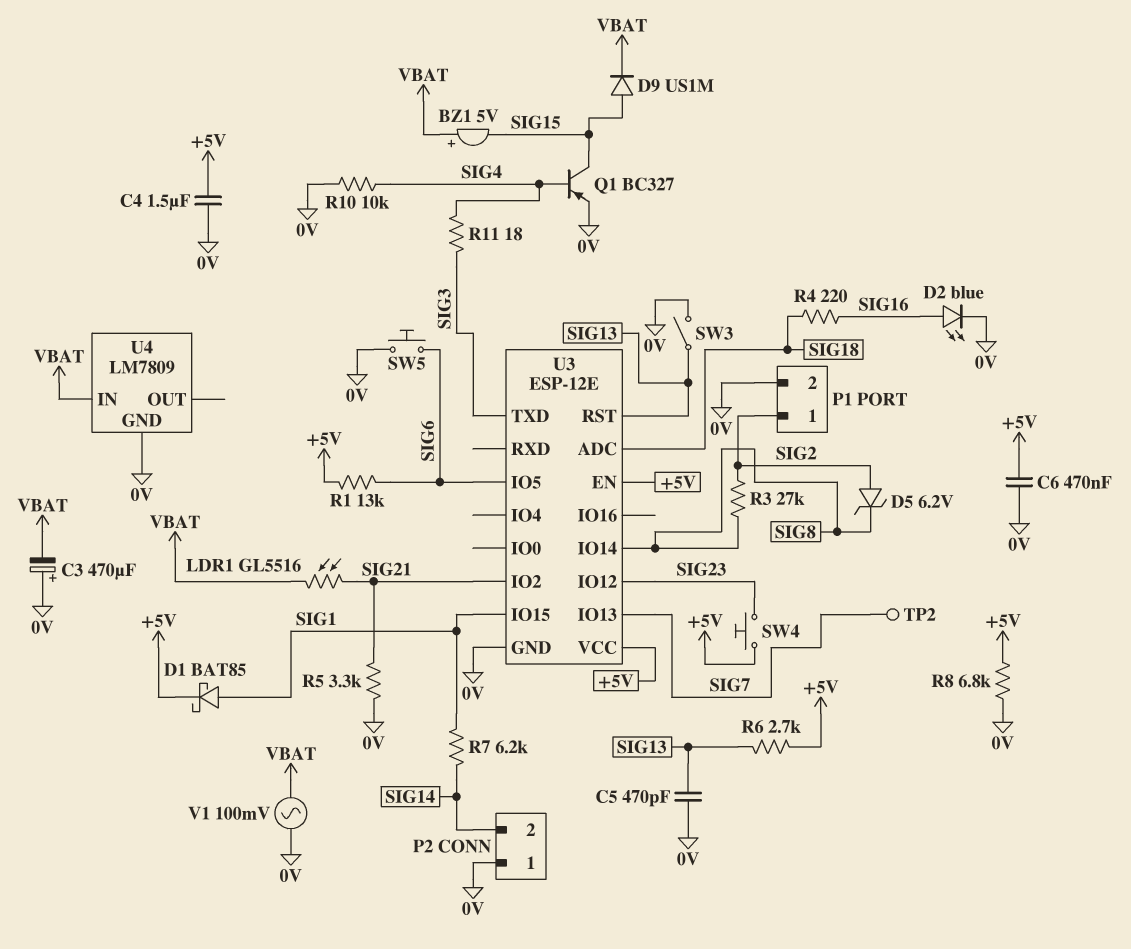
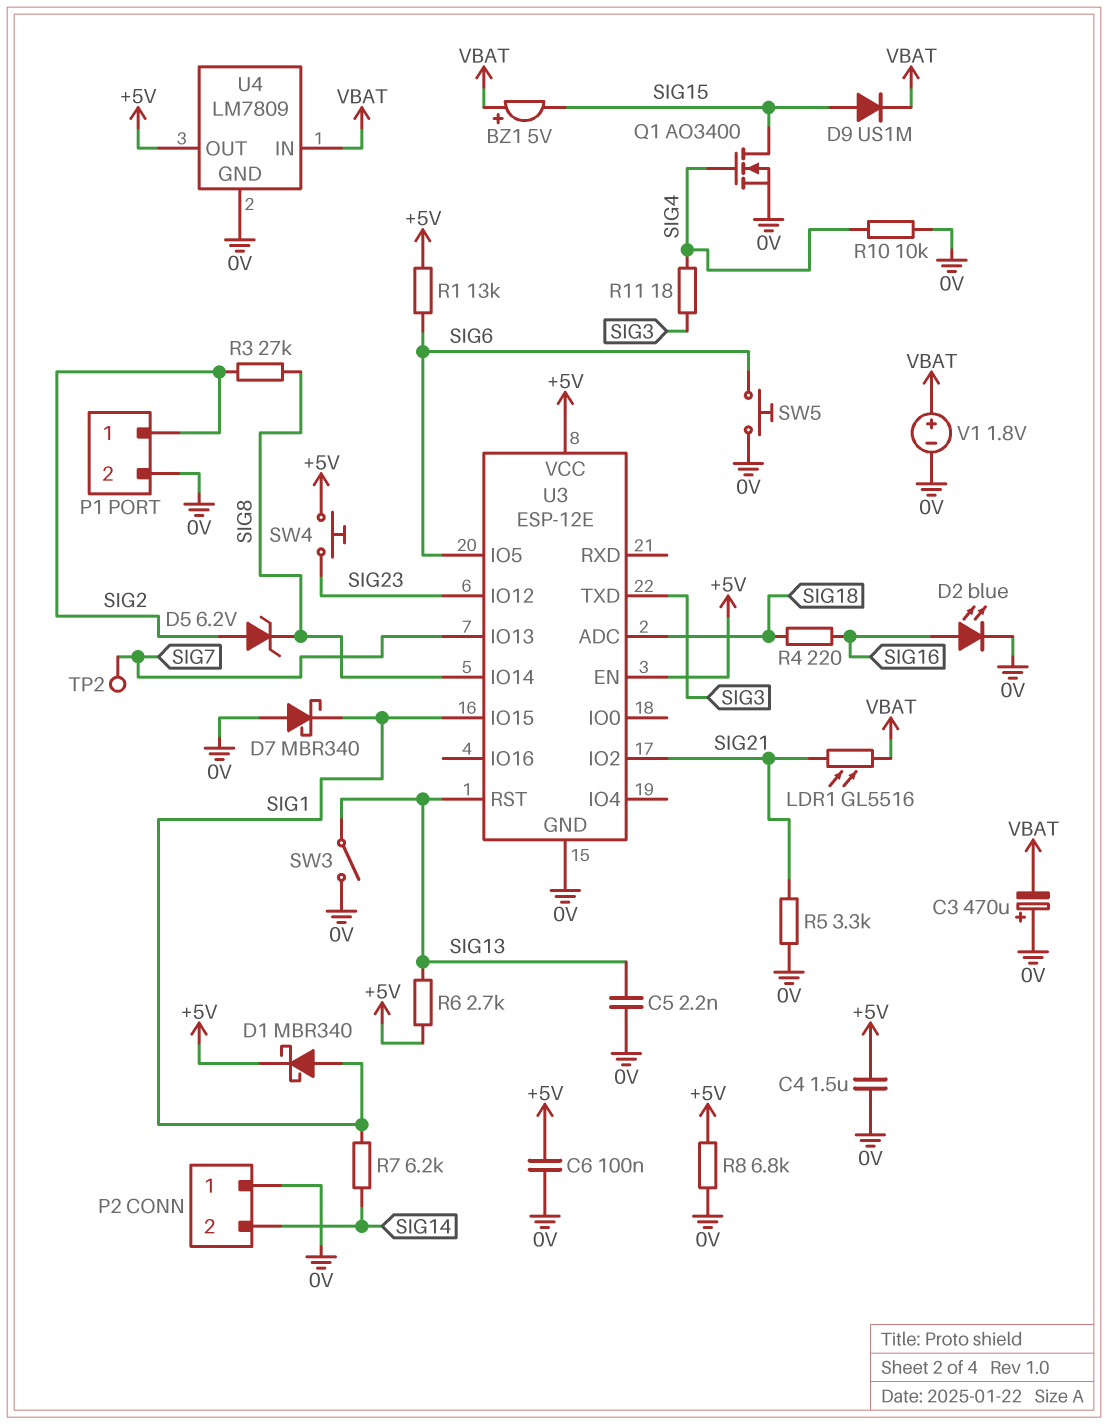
C5: 470pF (0V, SIG13) -> 2.2nF (0V, SIG13)
C6: 470nF (+5V, 0V) -> 100nF (+5V, 0V)
D1: schottky BAT85 (A SIG1, K +5V) -> schottky MBR340 (A SIG1, K +5V)
D7: none -> schottky MBR340 (A 0V, K SIG1)
Q1: PNP BC327 (B SIG4, C SIG15, E 0V) -> NMOS AO3400 (G SIG4, D SIG15, S 0V)
U4 pin OUT: none -> +5V
V1: AC 100mV (0V, VBAT) -> 1.8V (plus VBAT, minus 0V)

